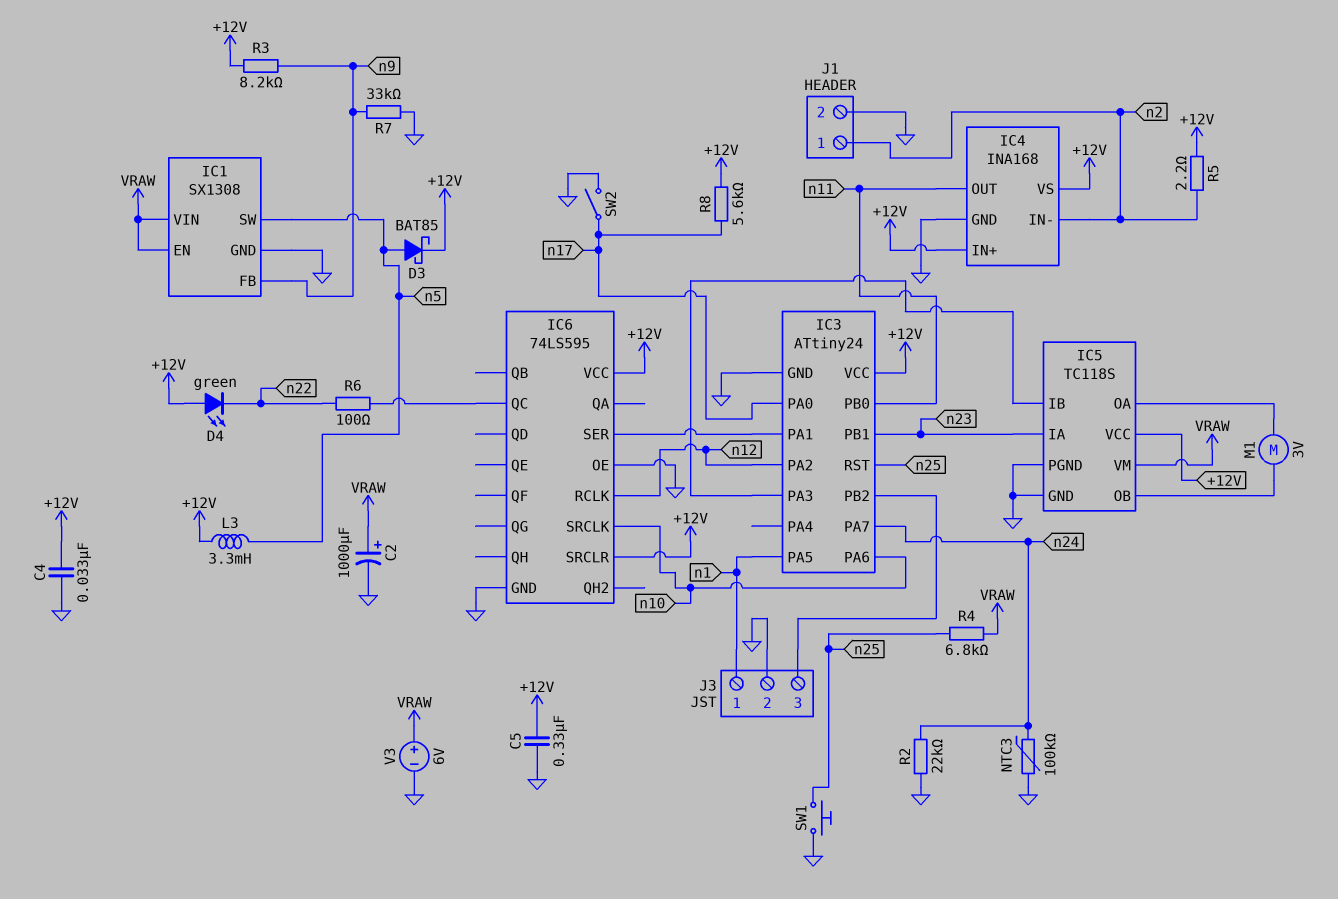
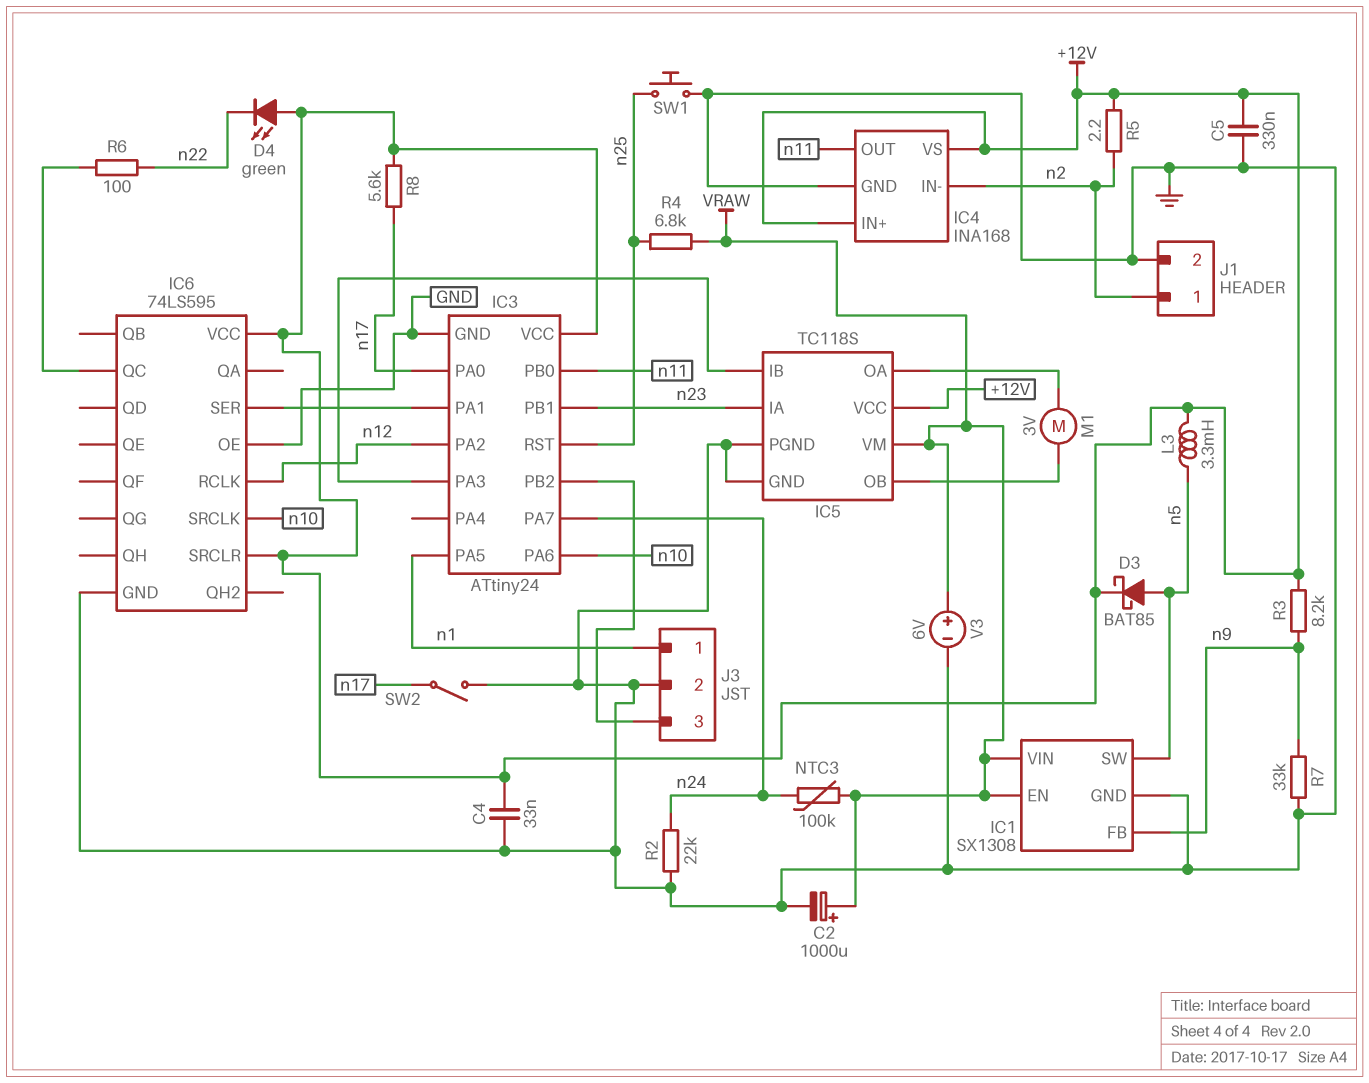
NTC3: 100k (GND, n24) -> 100k (VRAW, n24)

